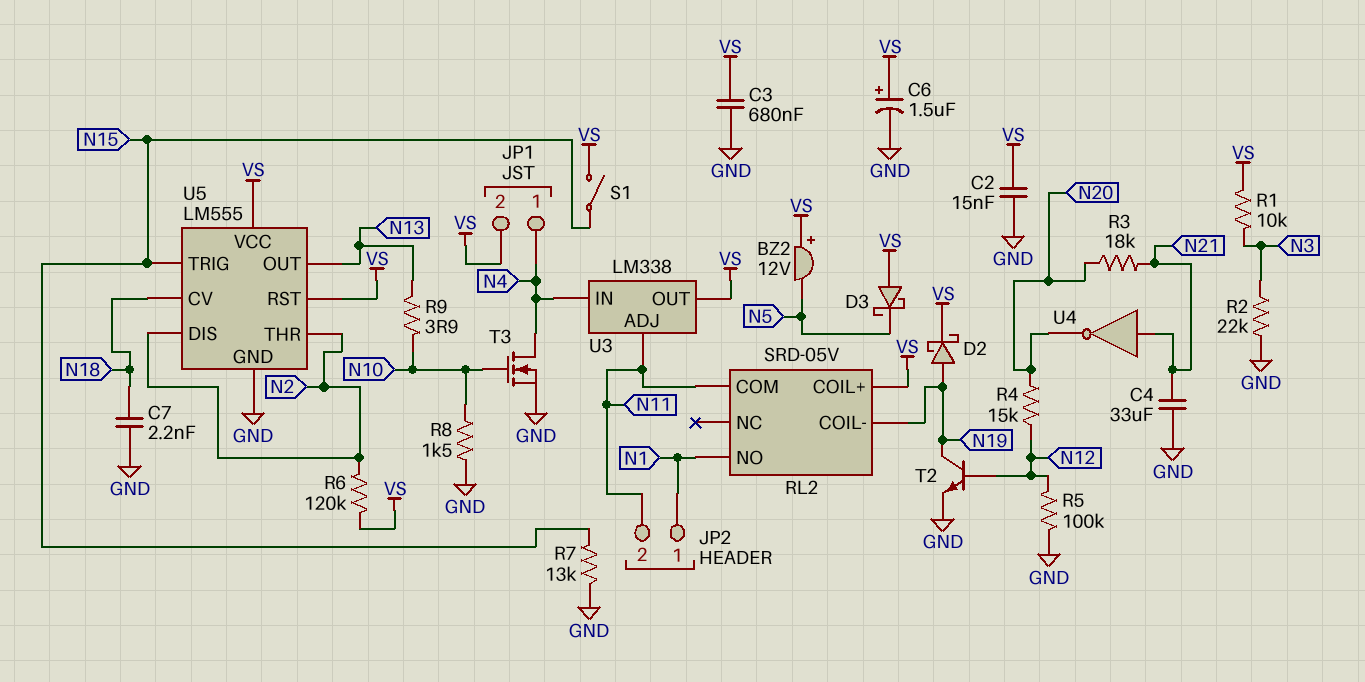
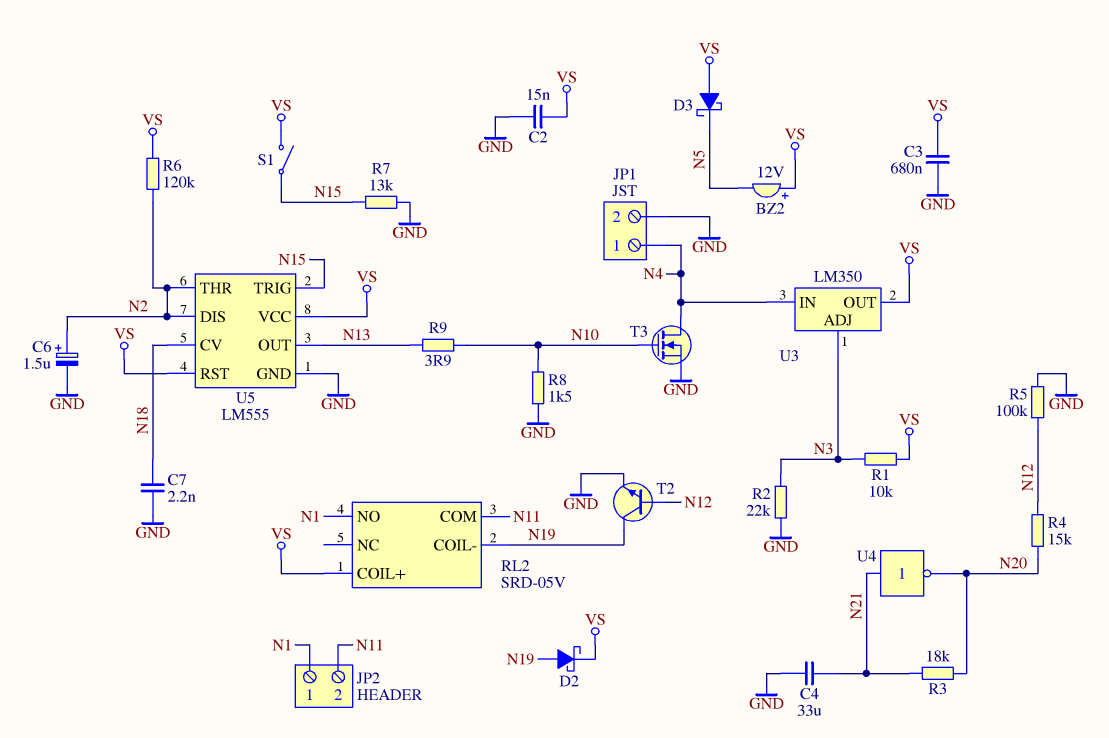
C6: 1.5uF (plus VS, minus GND) -> 1.5uF (plus N2, minus GND)
JP1 pin 2: VS -> GND
U3: LM338 -> LM350
U3 pin ADJ: N11 -> N3

